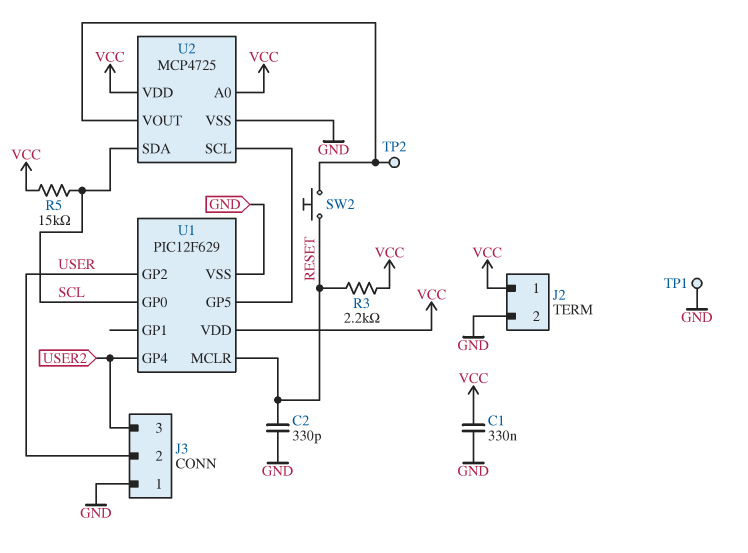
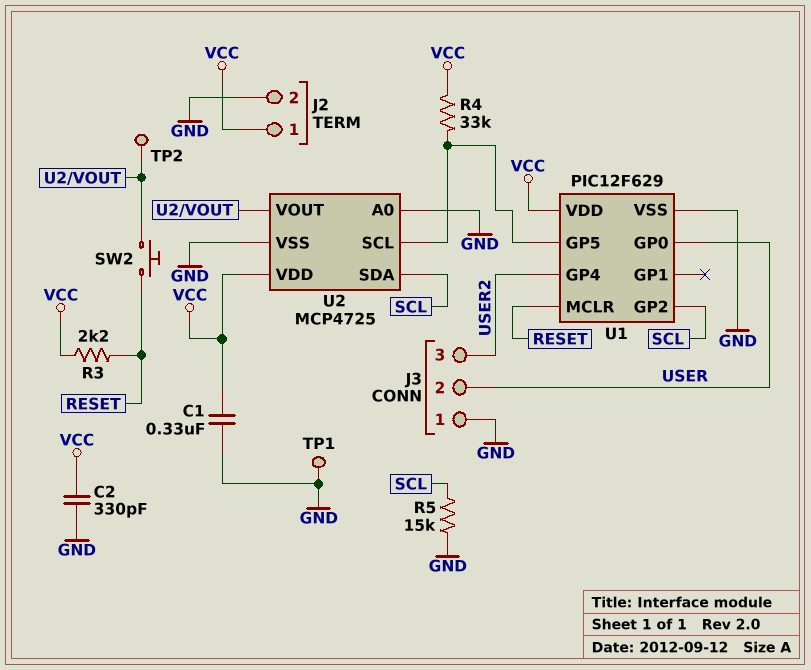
C2: 330pF (GND, RESET) -> 330pF (GND, VCC)
R4: none -> 33k (U1/GP5, VCC)
R5: 15k (SCL, VCC) -> 15k (GND, SCL)
U1 pin GP0: SCL -> USER
U1 pin GP2: USER -> SCL
U2 pin A0: VCC -> GND

